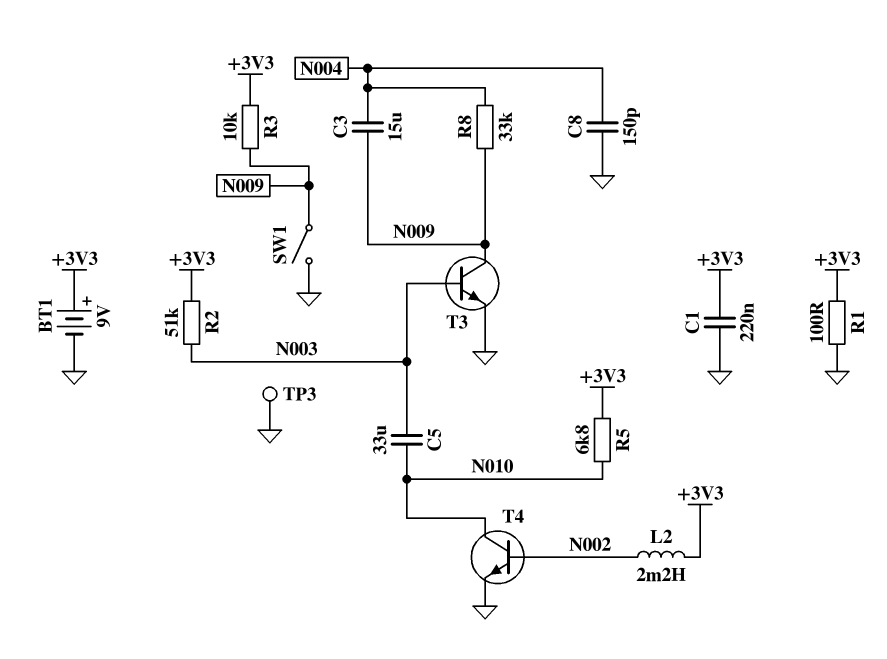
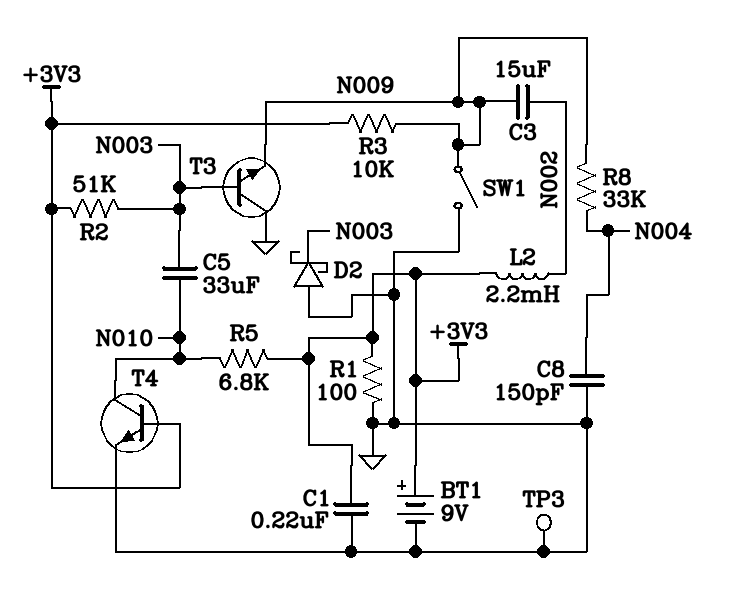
C3: 15uF (N004, N009) -> 15uF (N002, N009)
D2: none -> schottky (A GND, K N003)
T3: NPN (B N003, C N009, E GND) -> NPN (B N003, C GND, E N009)
T4: NPN (B N002, C N010, E GND) -> NPN (B +3V3, C N010, E GND)

